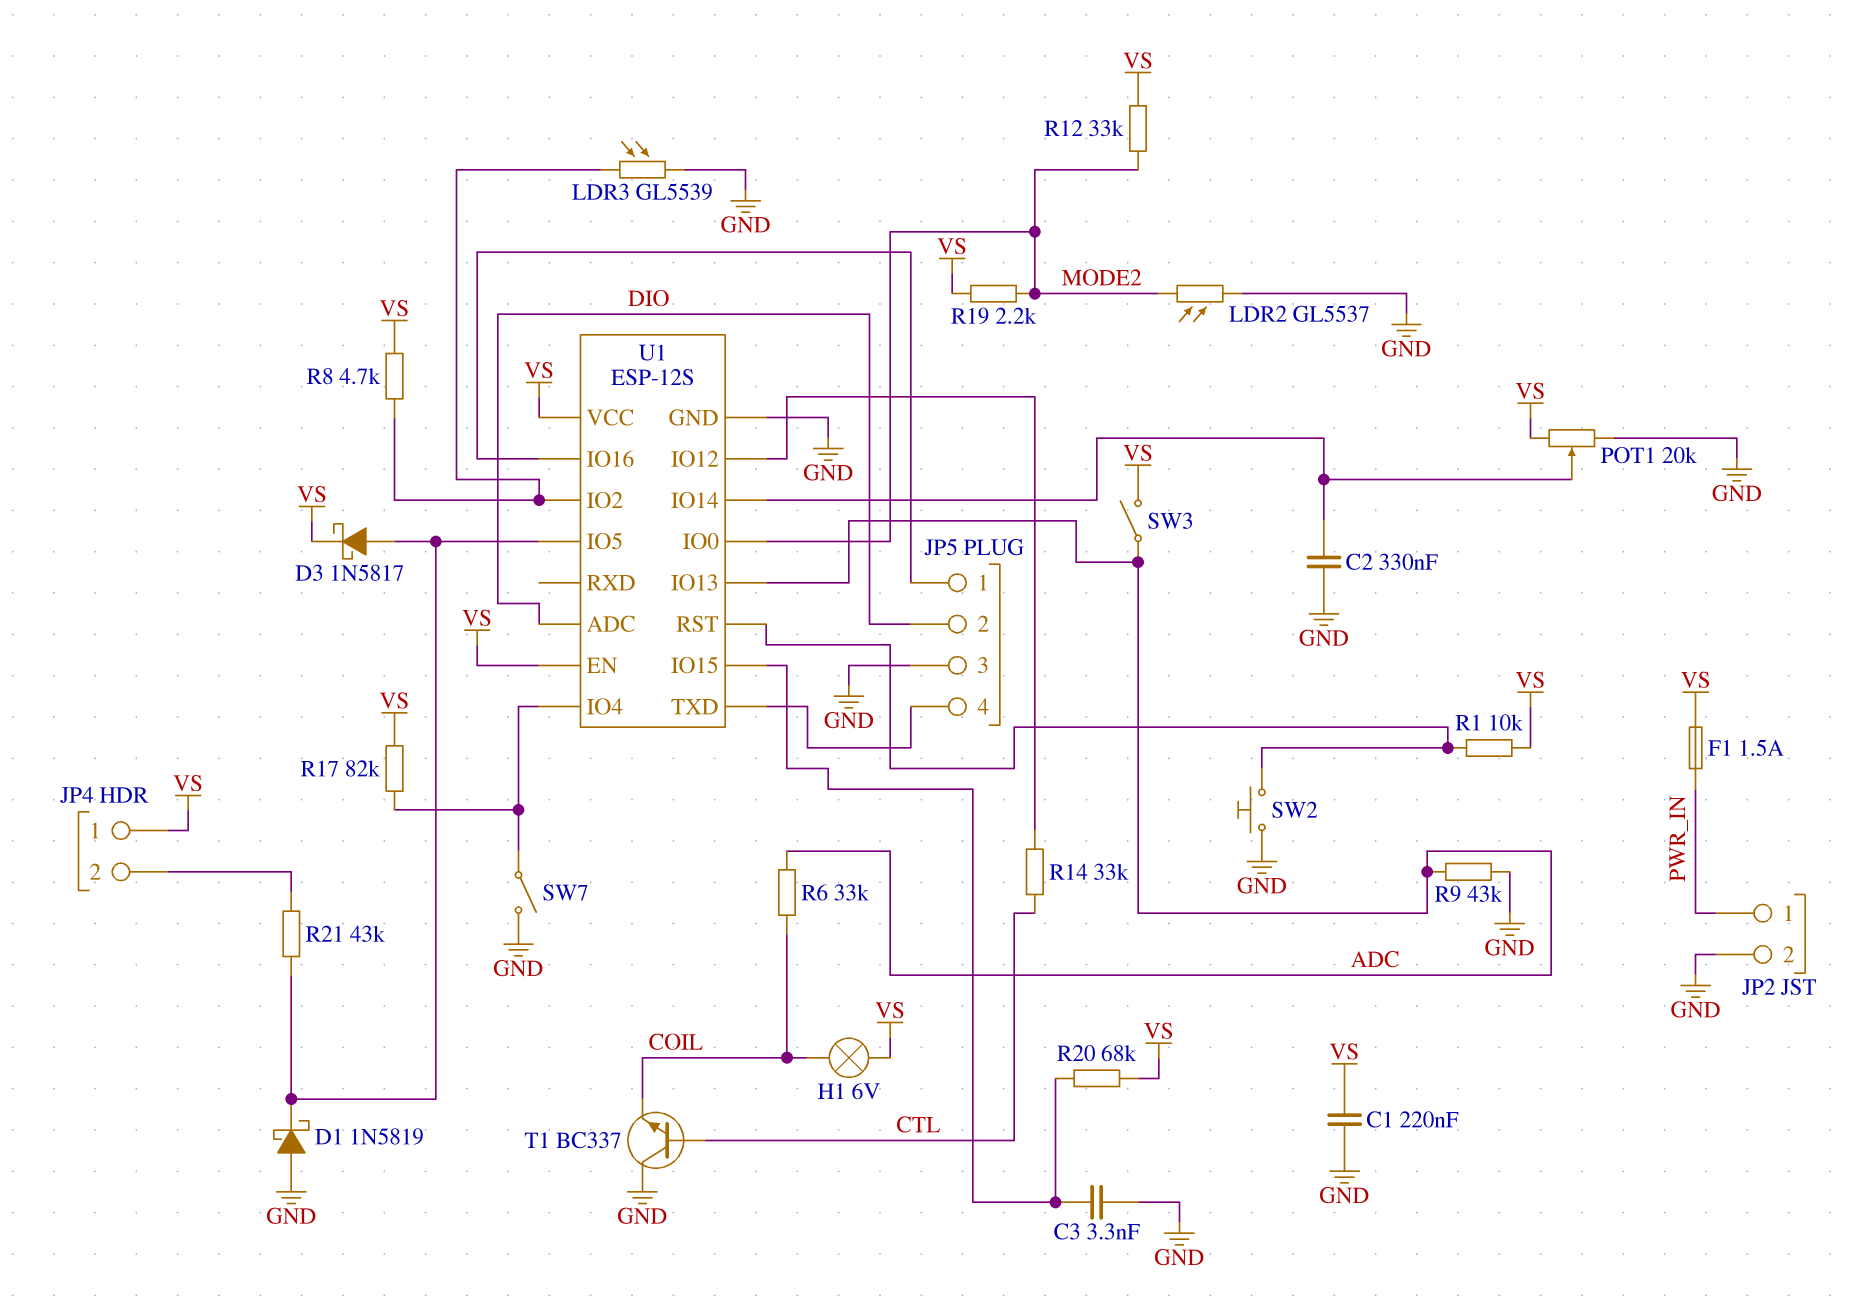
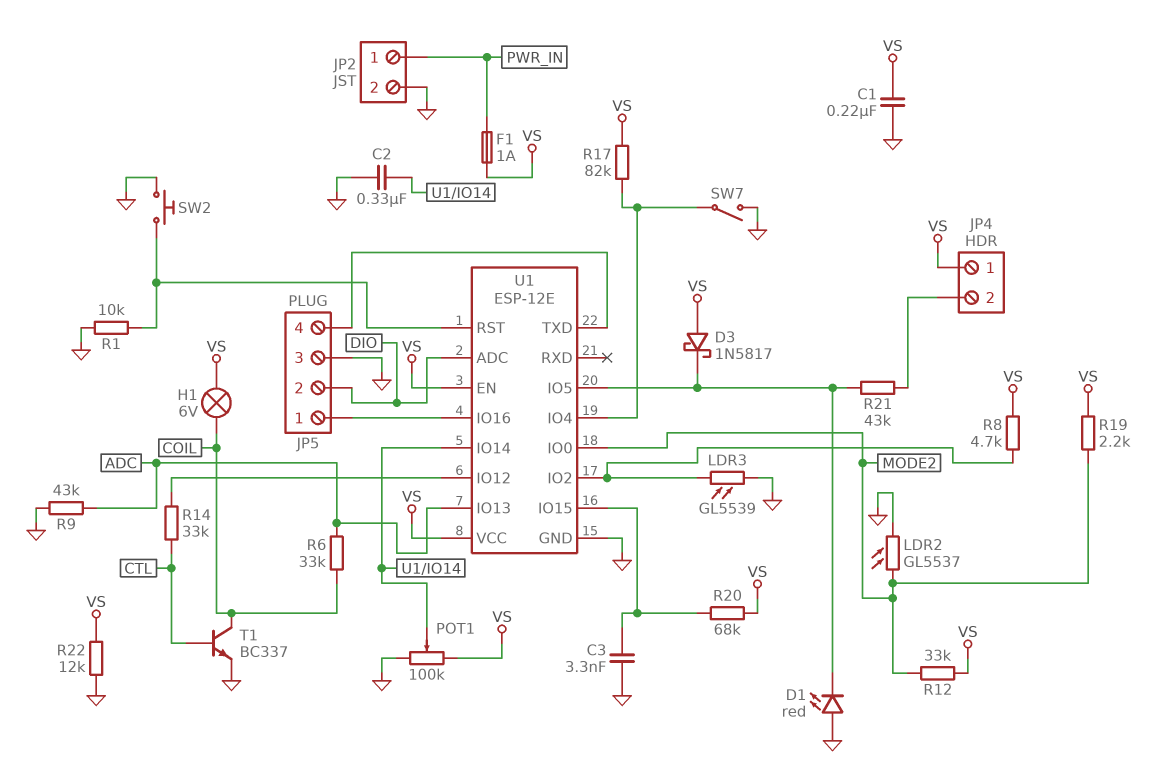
D1: schottky 1N5819 (A GND, K U1/IO5) -> LED red (A GND, K U1/IO5)
D3: schottky 1N5817 (A U1/IO5, K VS) -> schottky 1N5817 (A VS, K U1/IO5)
F1: 1.5A (PWR_IN, VS) -> 1A (PWR_IN, VS)
POT1: 20k (GND, VS, wiper U1/IO14) -> 100k (GND, VS, wiper U1/IO14)
R1: 10k (U1/RST, VS) -> 10k (GND, U1/RST)
R22: none -> 12k (GND, VS)
SW3: switch (ADC, VS) -> none
T1: NPN BC337 (B CTL, C GND, E COIL) -> NPN BC337 (B CTL, C COIL, E GND)
U1: ESP-12S -> ESP-12E

